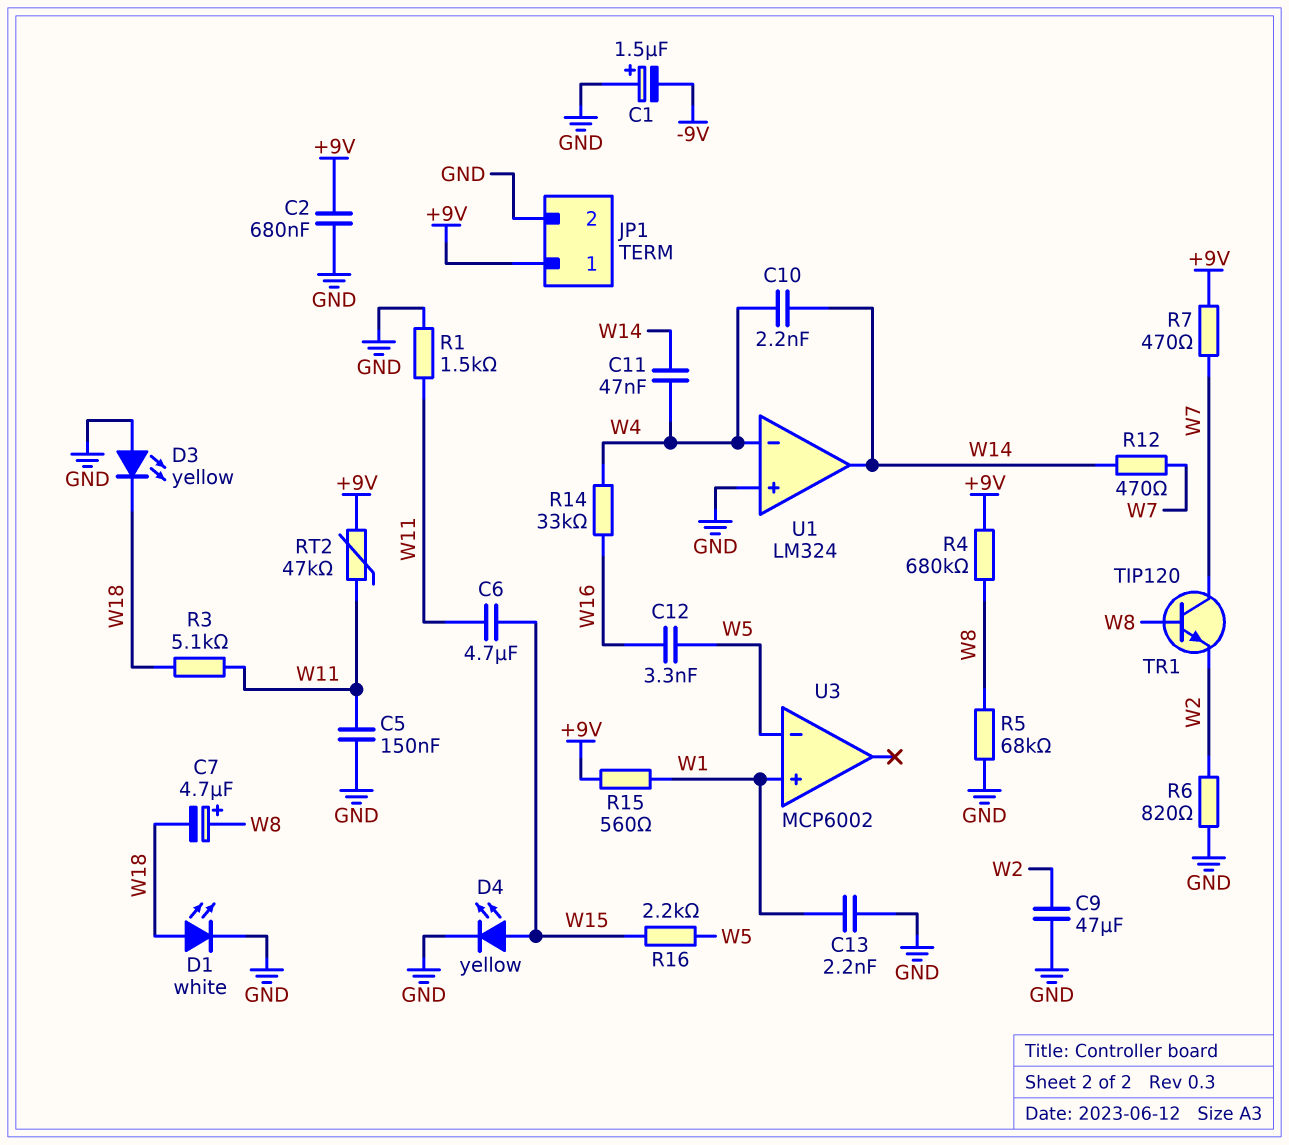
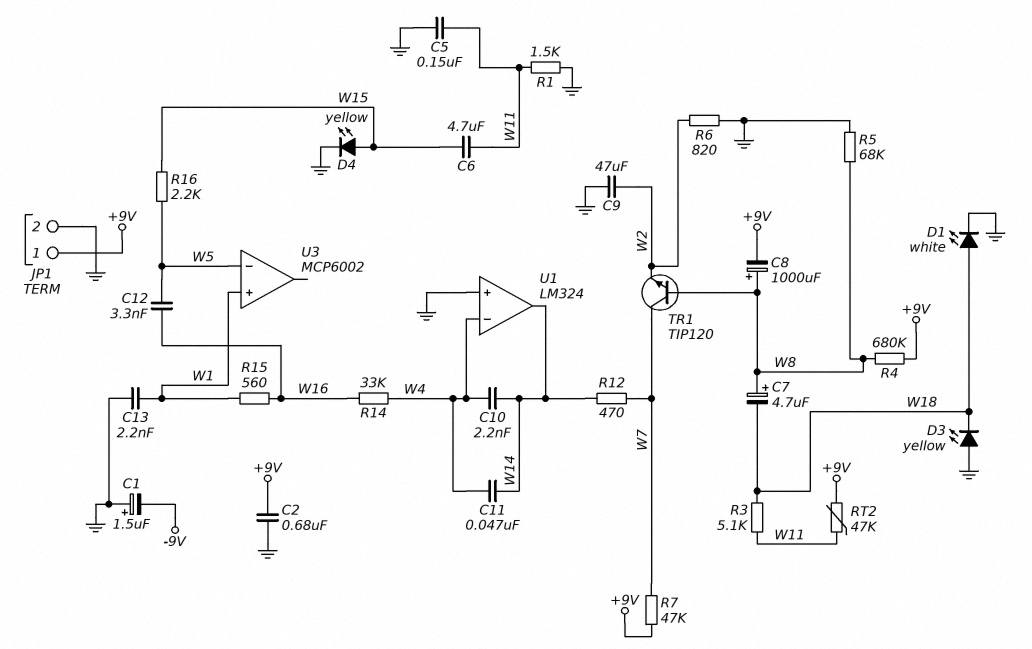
C8: none -> 1000uF (plus W8, minus +9V)
R7: 470 (+9V, W7) -> 47k (+9V, W7)
R15: 560 (+9V, W1) -> 560 (W1, W16)

